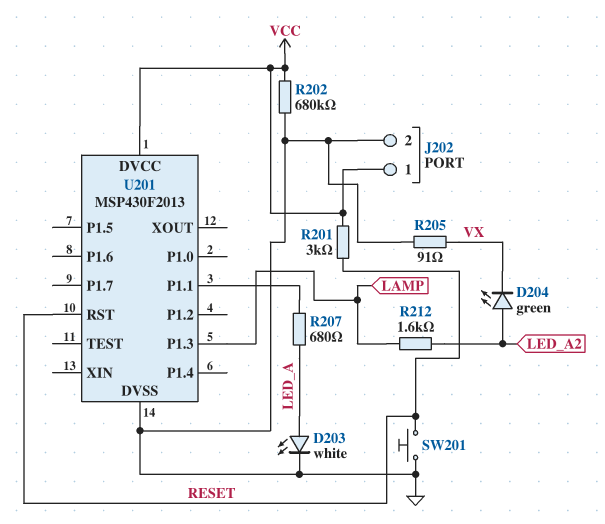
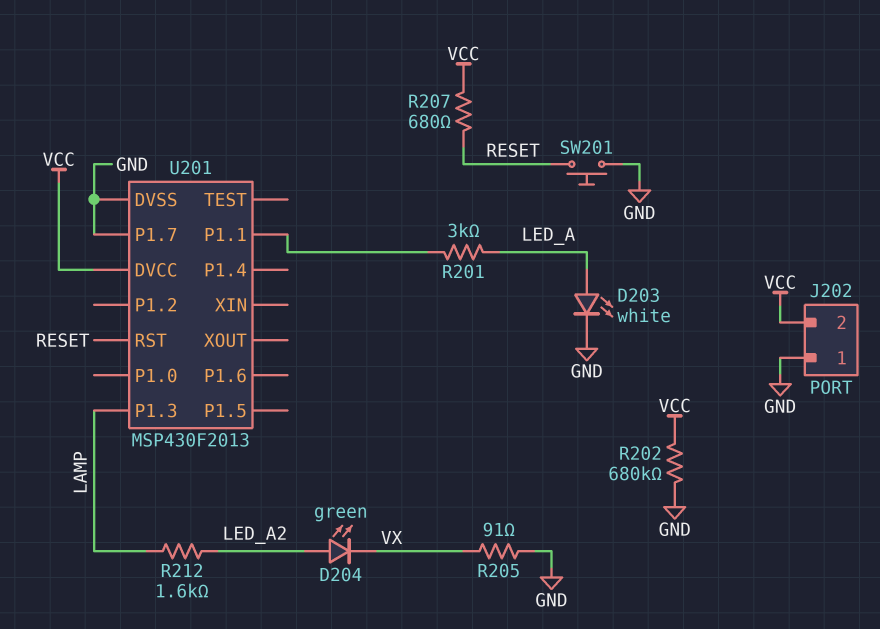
J202 pin 1: VCC -> GND
J202 pin 2: GND -> VCC
R201: 3k (RESET, VCC) -> 3k (LED_A, U201/P1.1)
R207: 680 (LED_A, U201/P1.1) -> 680 (RESET, VCC)
U201 pin P1.7: none -> GND

